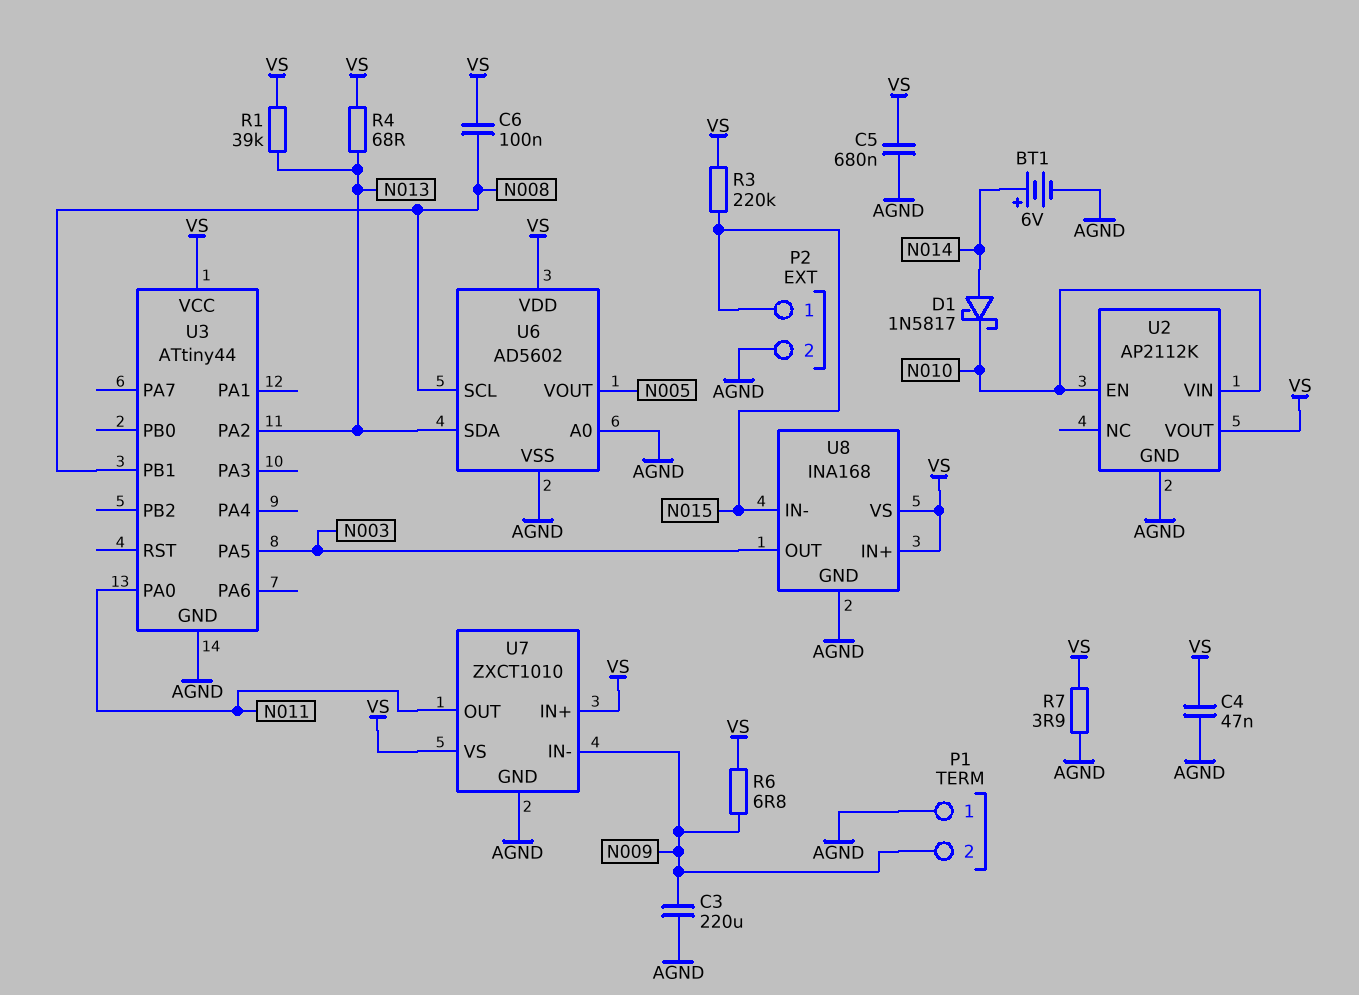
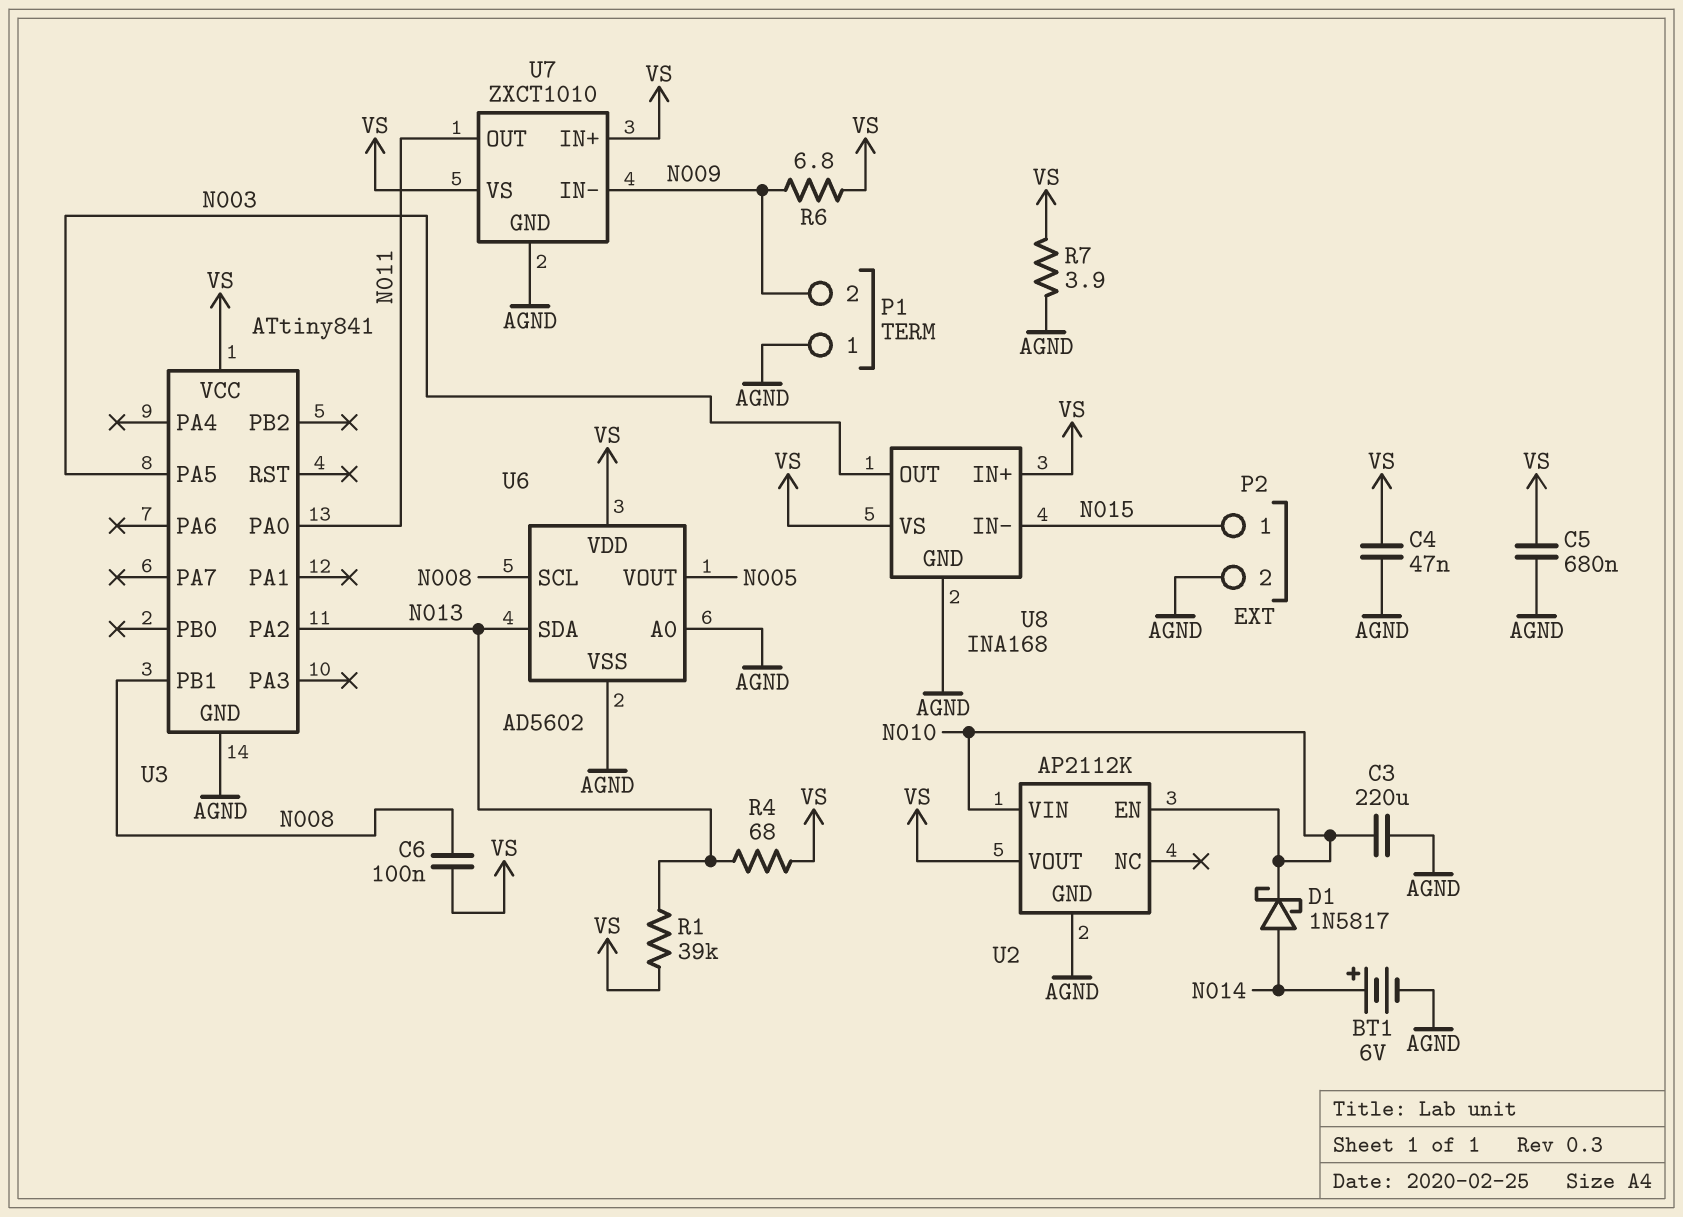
C3: 220uF (AGND, N009) -> 220uF (AGND, N010)
R3: 220k (N015, VS) -> none
U3: ATtiny44 -> ATtiny841

